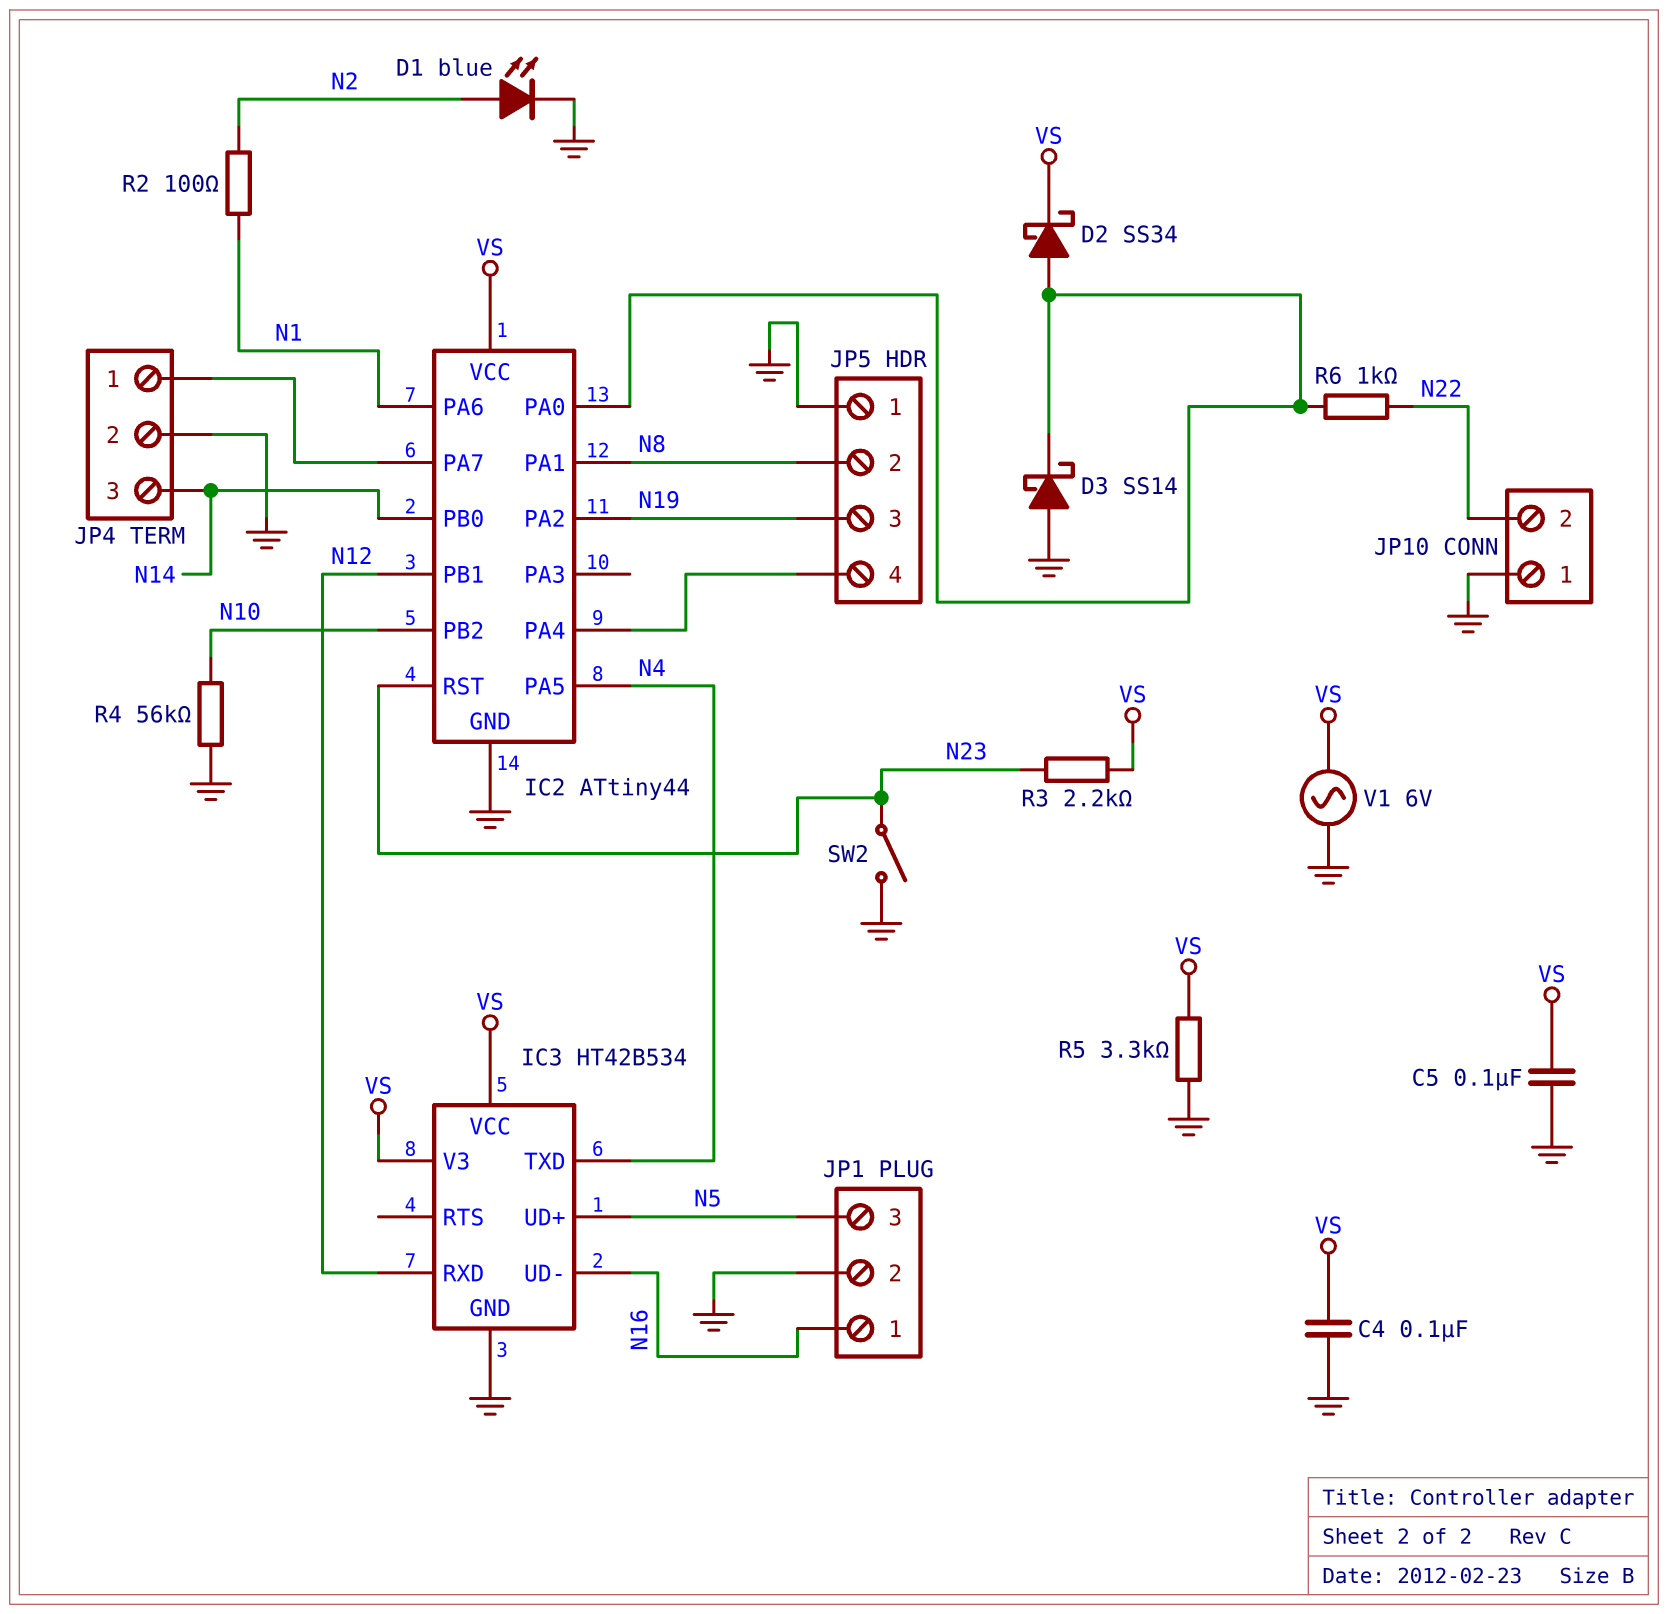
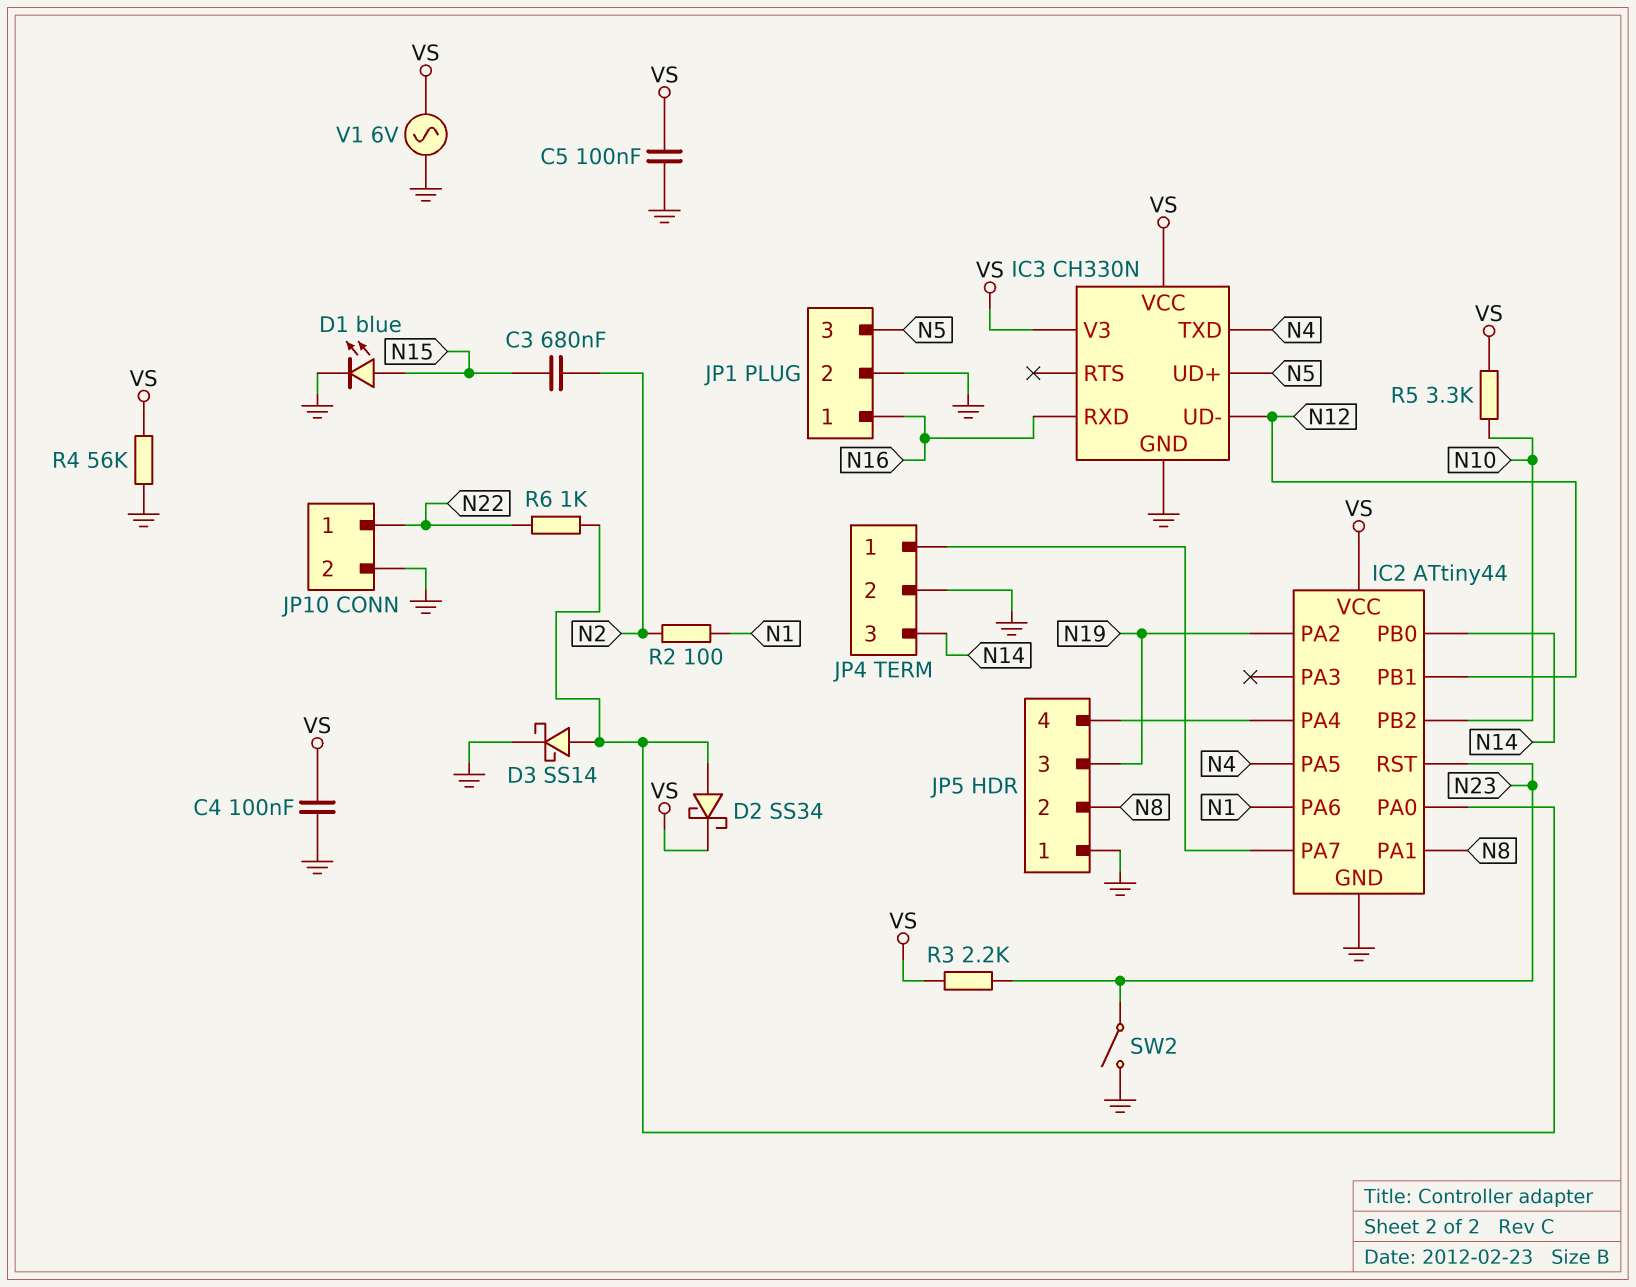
C3: none -> 680nF (N2, N15)
D1: LED blue (A N2, K GND) -> LED blue (A N15, K GND)
D3: schottky SS14 (A GND, K IC2/PA0) -> schottky SS14 (A IC2/PA0, K GND)
IC3: HT42B534 -> CH330N
IC3 pin RXD: N12 -> N16
IC3 pin UD-: N16 -> N12
JP10 pin 1: GND -> N22
JP10 pin 2: N22 -> GND
R4: 56k (GND, N10) -> 56k (GND, VS)
R5: 3.3k (GND, VS) -> 3.3k (N10, VS)

